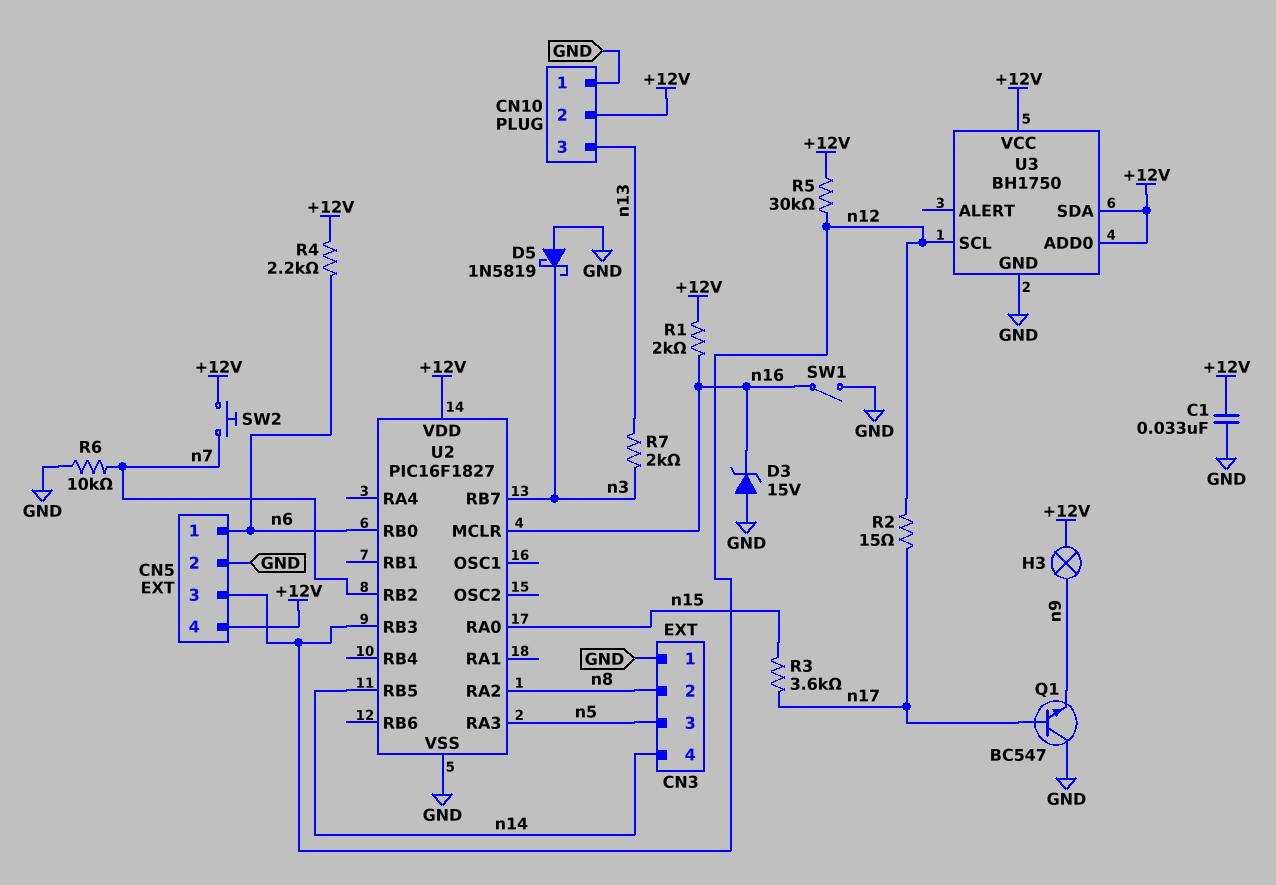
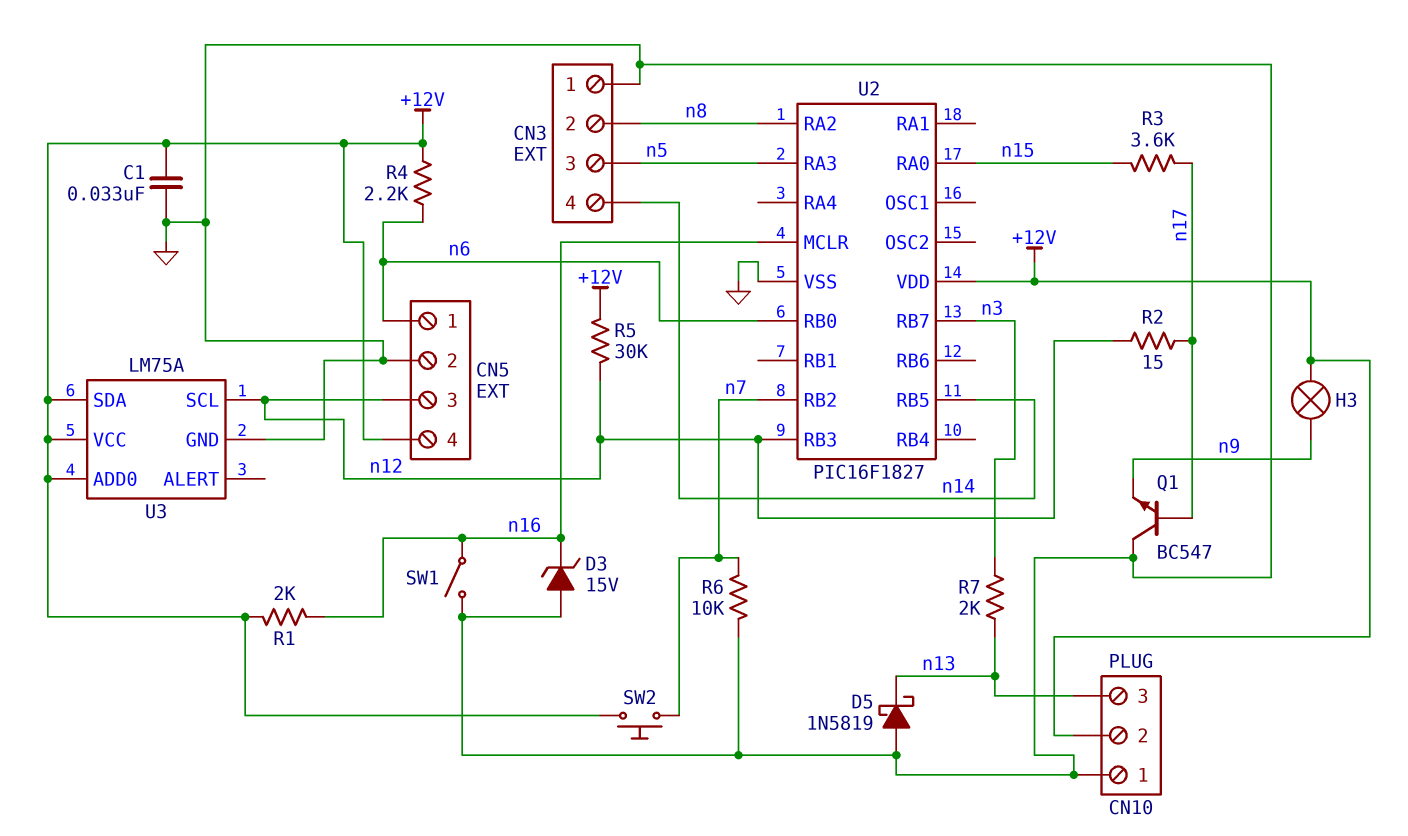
D5: schottky 1N5819 (A GND, K n3) -> schottky 1N5819 (A GND, K n13)
U3: BH1750 -> LM75A

